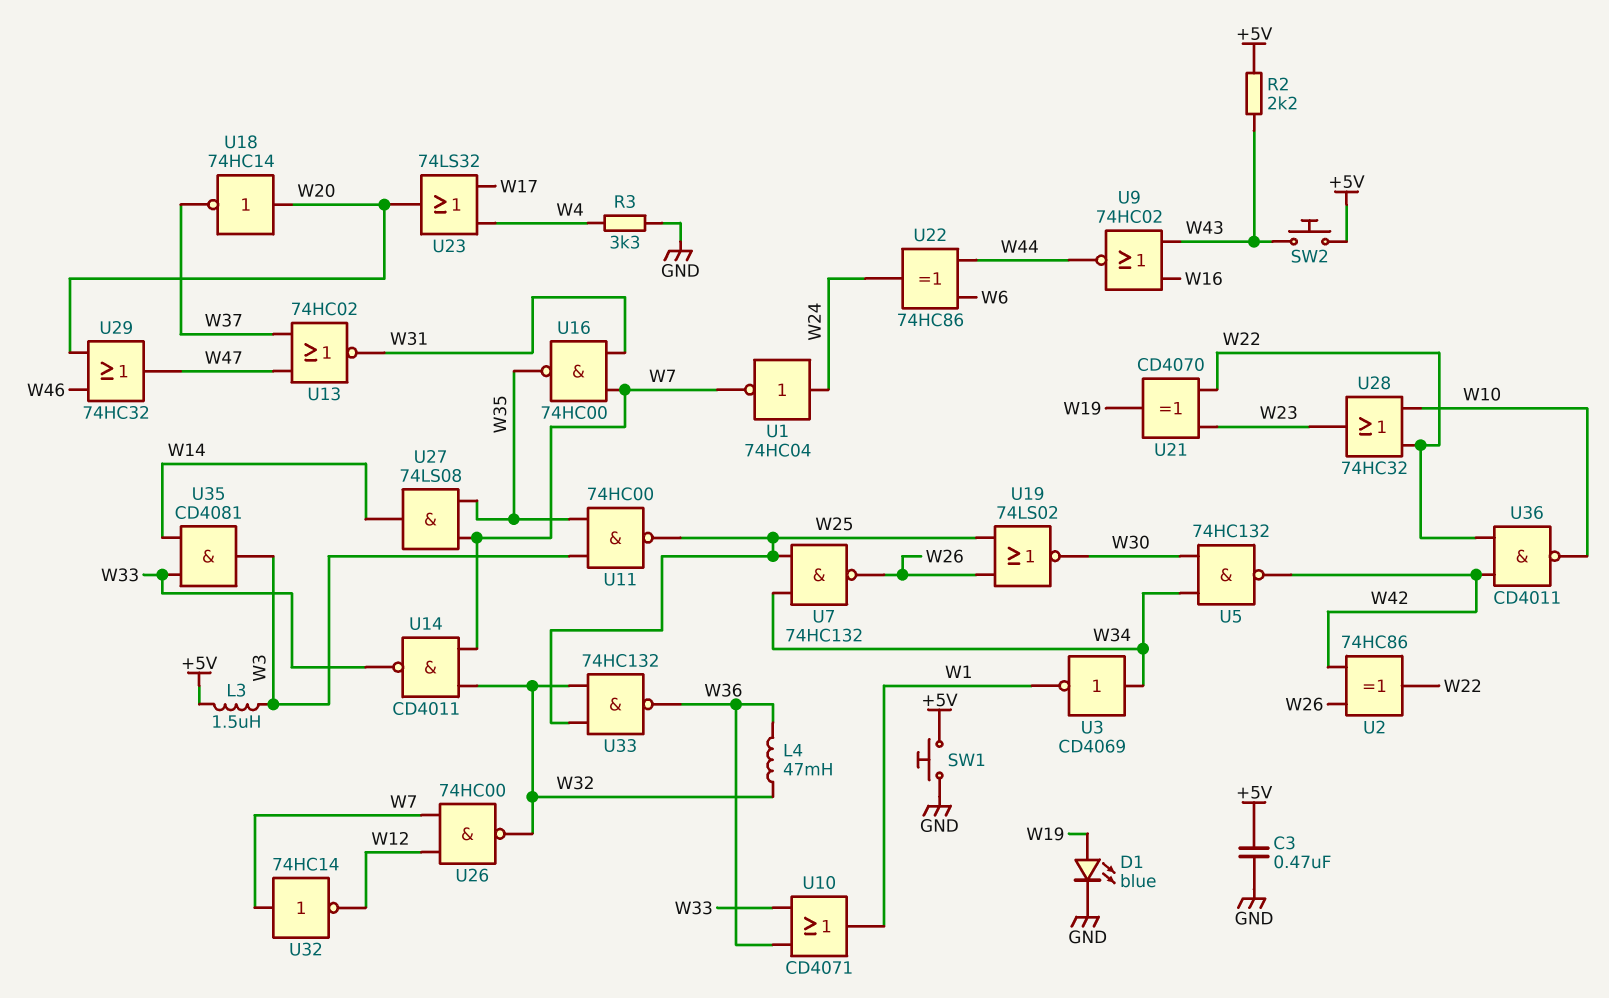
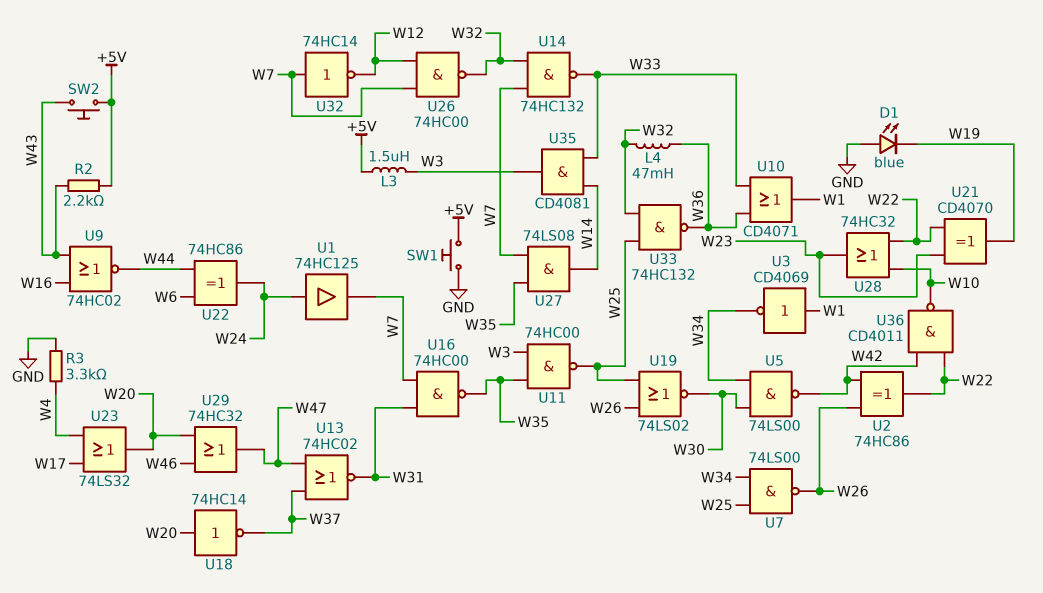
C3: 470nF (+5V, GND) -> none
D1: LED blue (A W19, K GND) -> LED blue (A GND, K W19)
U1: NOT 74HC04 (in W24, out W7) -> buffer 74HC125 (in W24, out W7)
U3: NOT CD4069 (in W34, out W1) -> NOT CD4069 (in W1, out W34)
U5: NAND 74HC132 (in W30, in W34, out W42) -> NAND 74LS00 (in W30, in W34, out W42)
U7: NAND 74HC132 (in W25, in W34, out W26) -> NAND 74LS00 (in W25, in W34, out W26)
U14: NAND CD4011 (in W7, in W32, out W33) -> NAND 74HC132 (in W7, in W32, out W33)

